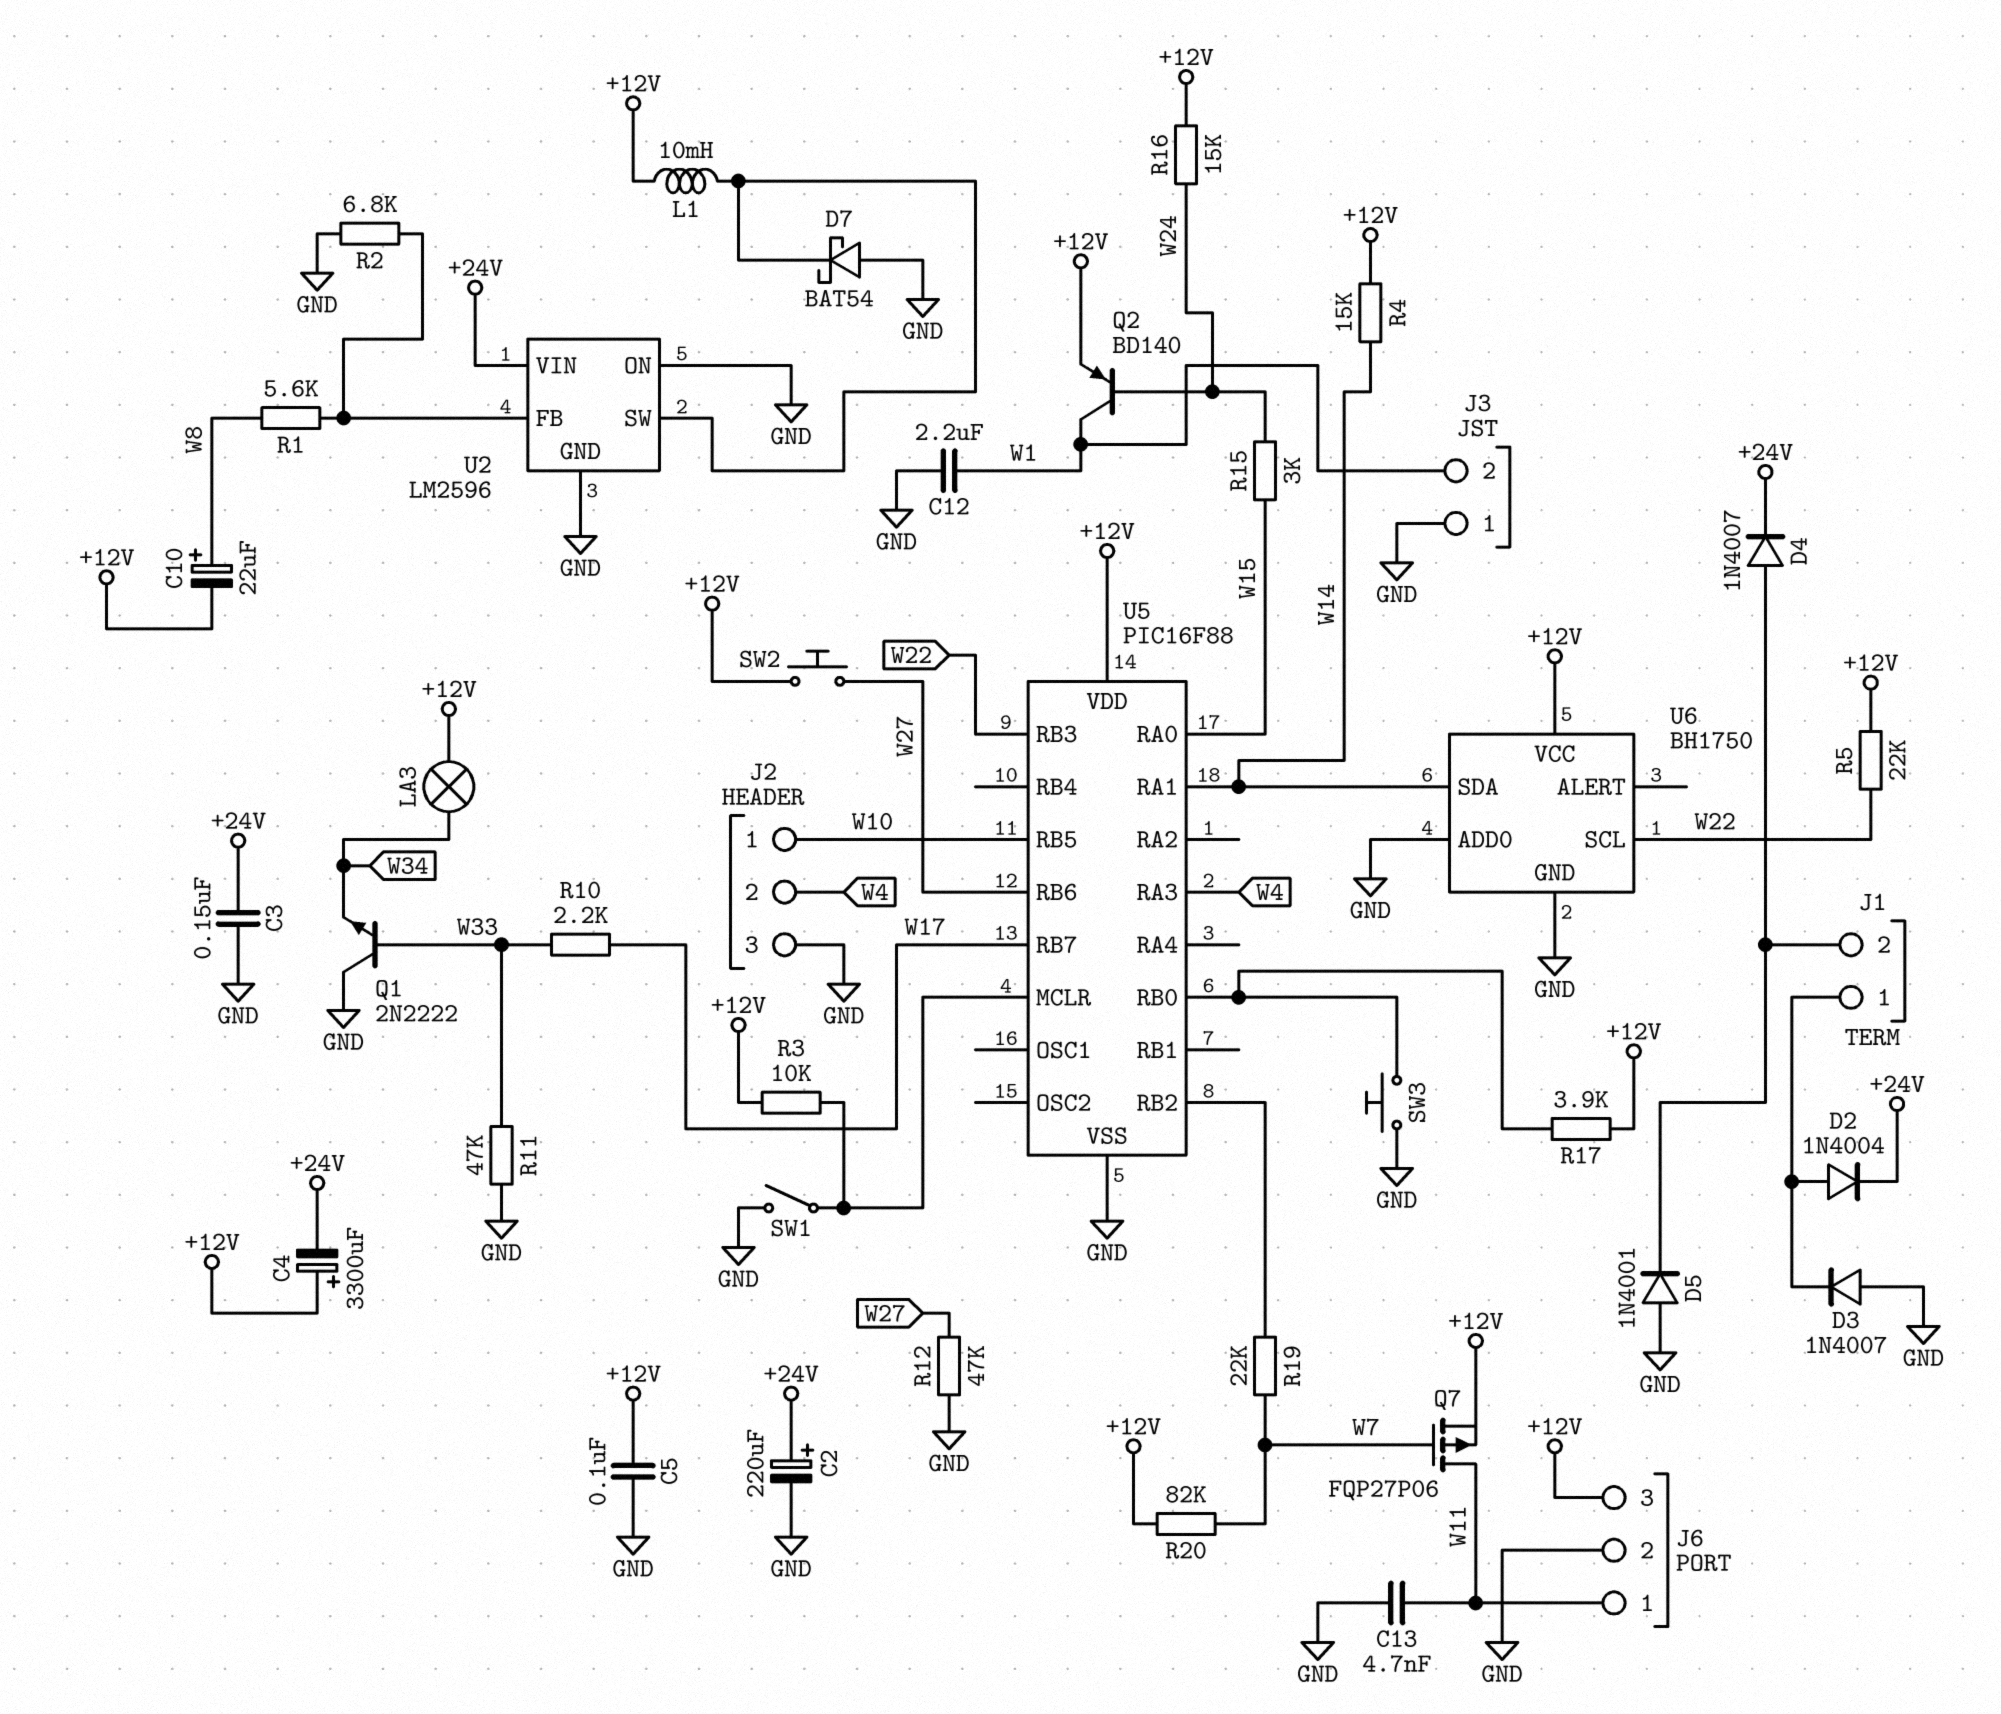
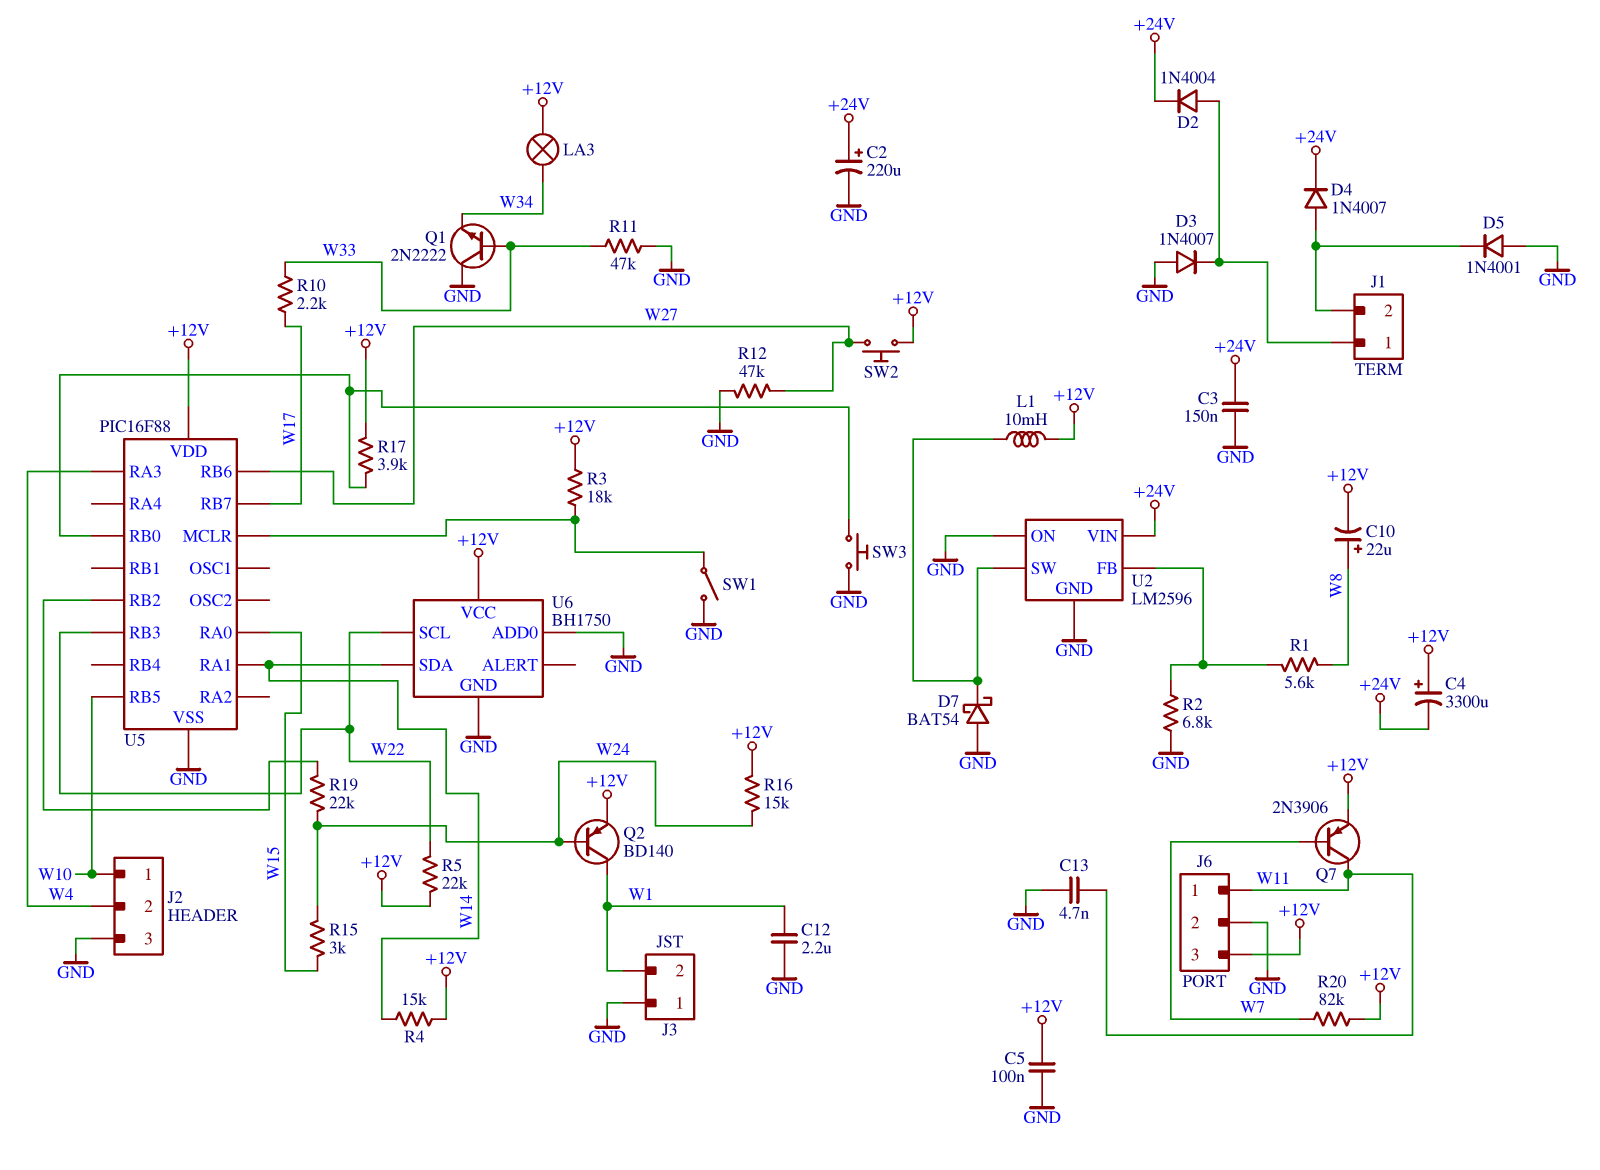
Q7: PMOS FQP27P06 (G W7, D W11, S +12V) -> PNP 2N3906 (B W7, C W11, E +12V)
R3: 10k (+12V, U5/MCLR) -> 18k (+12V, U5/MCLR)
R19: 22k (U5/RB2, W7) -> 22k (U5/RB2, W24)

